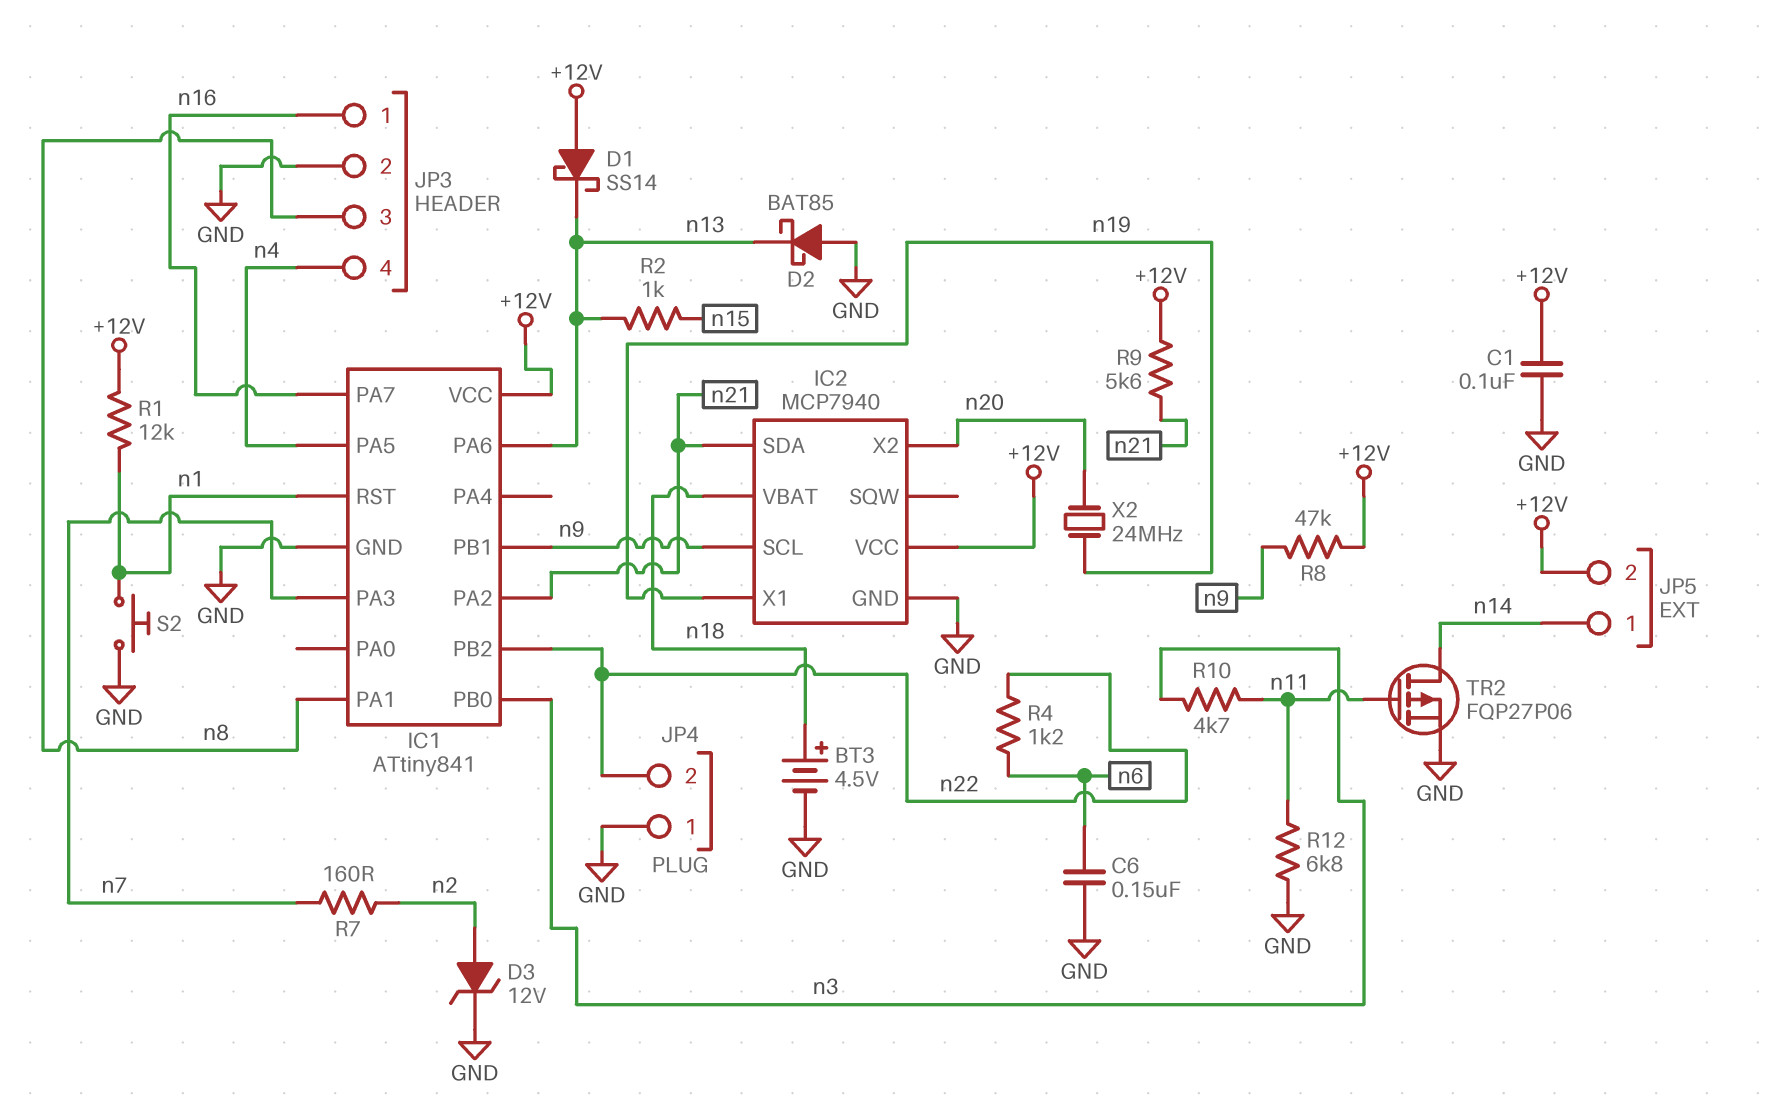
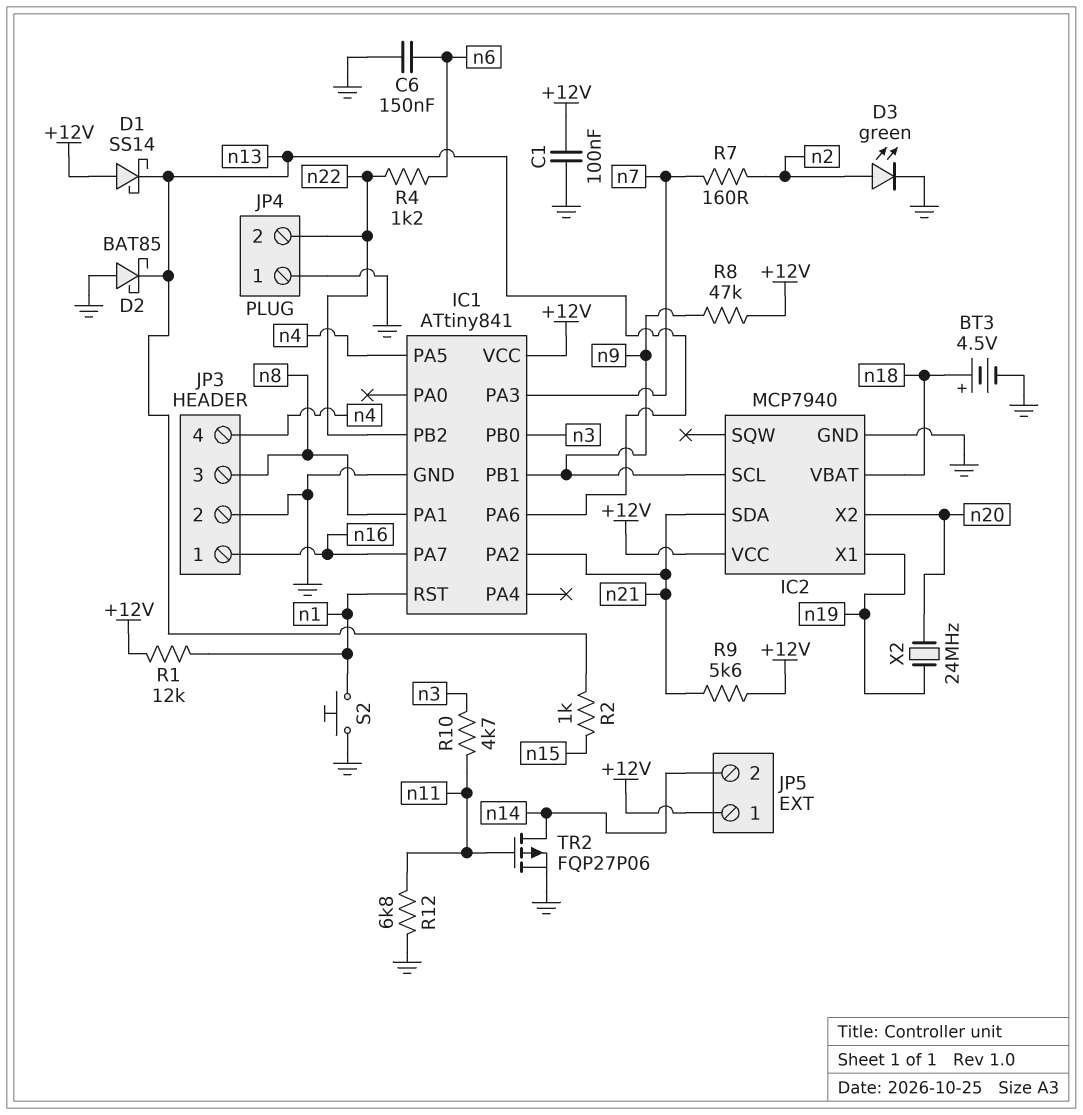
D3: zener 12V (A n2, K GND) -> LED green (A n2, K GND)
JP5 pin 1: n14 -> +12V
JP5 pin 2: +12V -> n14

